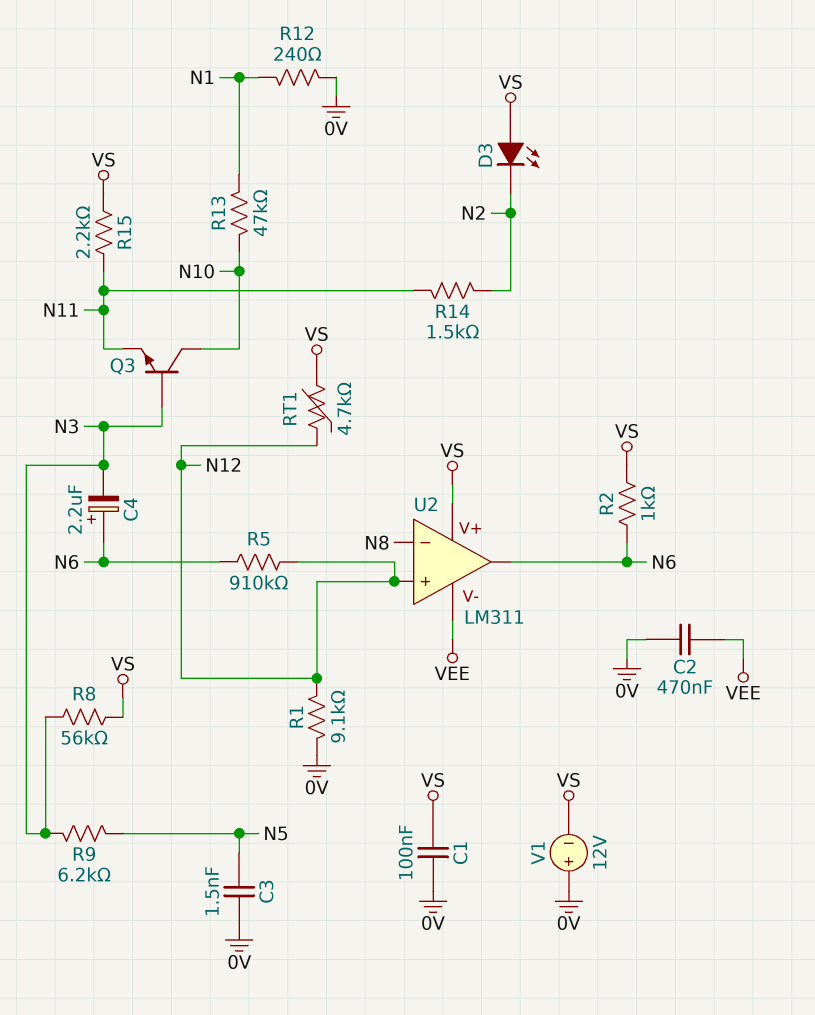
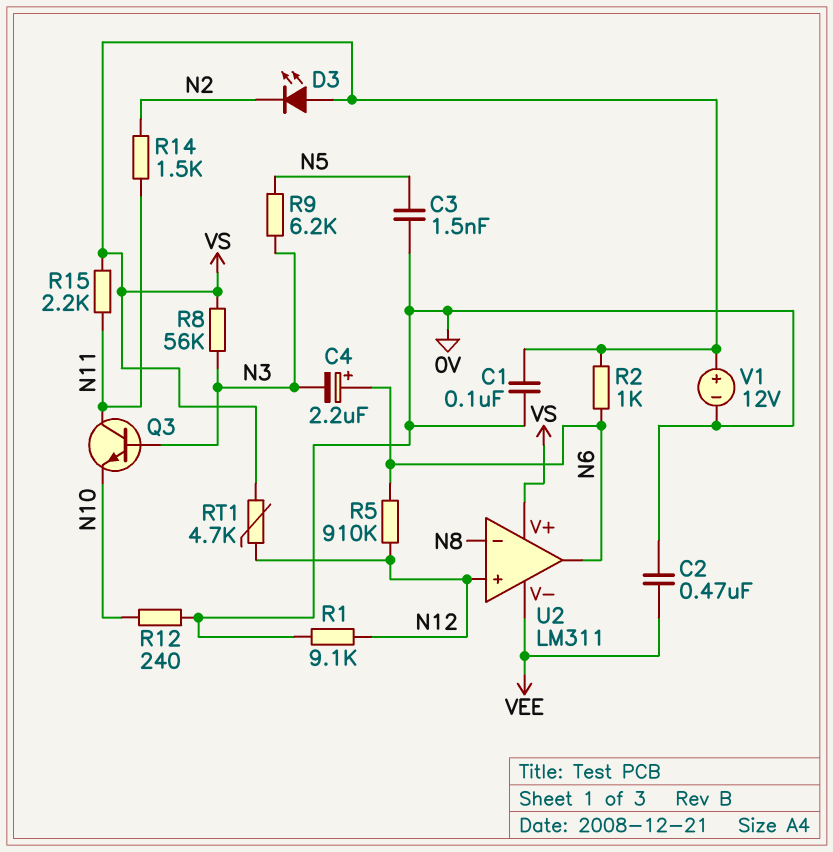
Q3: NPN (B N3, C N10, E N11) -> NPN (B N3, C N11, E N10)
R12: 240 (0V, N1) -> 240 (0V, N10)
R13: 47k (N1, N10) -> none
V1: 12V (plus 0V, minus VS) -> 12V (plus VS, minus 0V)

